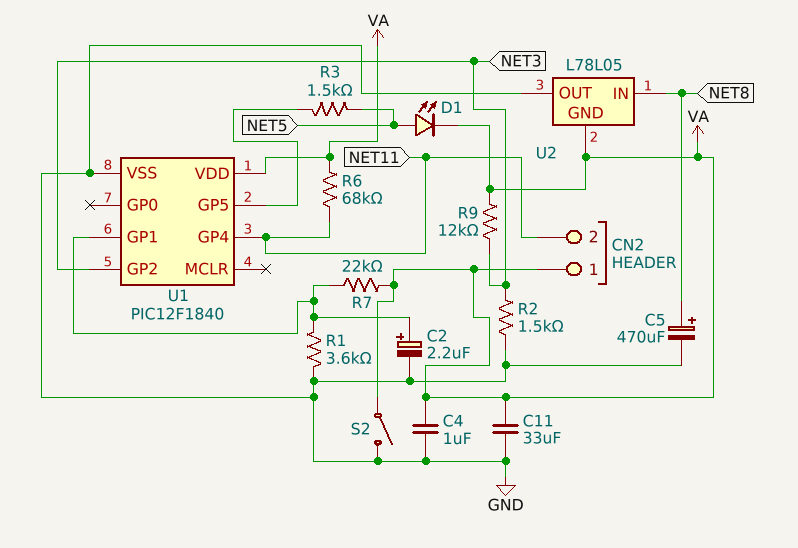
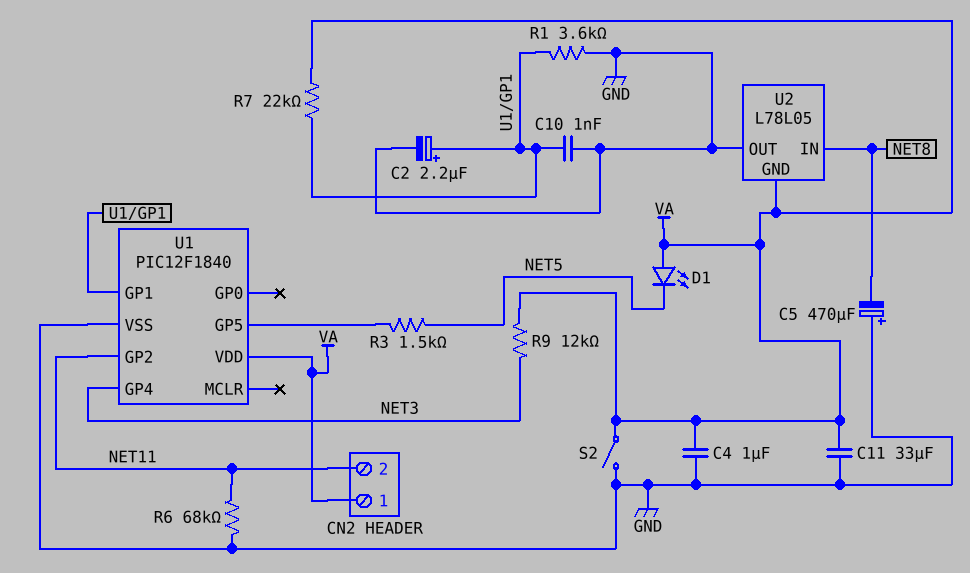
C5: 470uF (plus NET8, minus GND) -> 470uF (plus GND, minus NET8)
C10: none -> 1nF (GND, U1/GP1)
D1: LED (A NET5, K VA) -> LED (A VA, K NET5)
R2: 1.5k (GND, NET3) -> none
R6: 68k (NET11, VA) -> 68k (GND, NET11)
U1 pin GP2: NET3 -> NET11
U1 pin GP4: NET11 -> NET3

